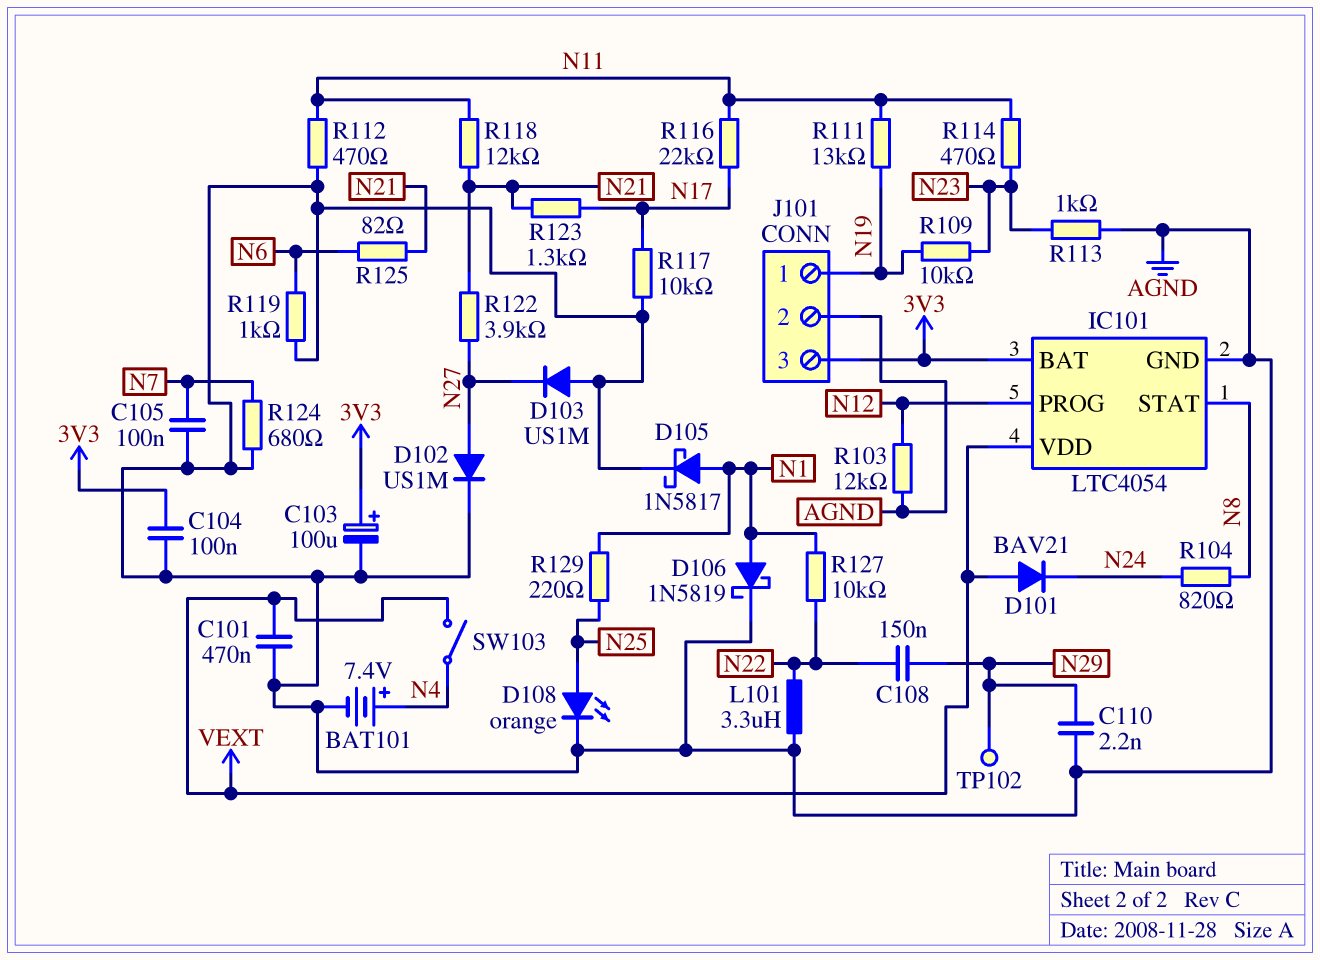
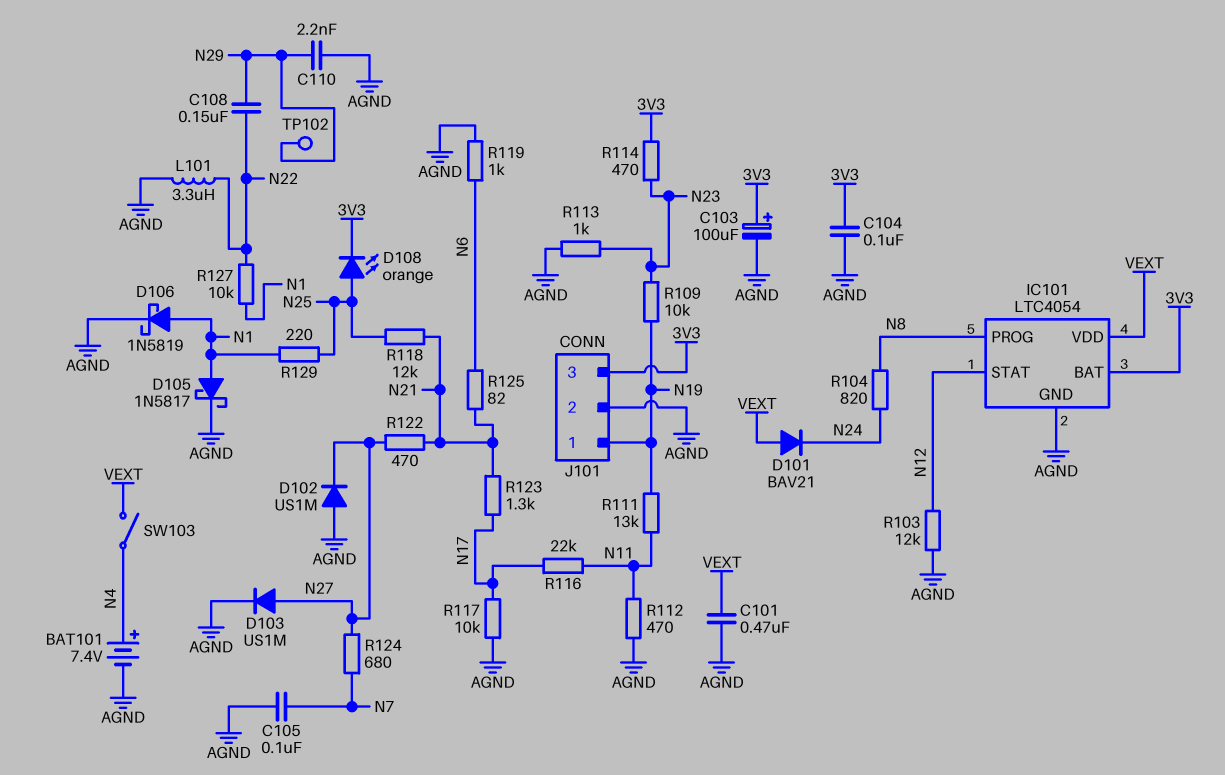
D102: diode US1M (A N27, K AGND) -> diode US1M (A AGND, K N27)
D103: diode US1M (A AGND, K N27) -> diode US1M (A N27, K AGND)
D108: LED orange (A N25, K AGND) -> LED orange (A N25, K 3V3)
IC101 pin PROG: N12 -> N8
IC101 pin STAT: N8 -> N12
R114: 470 (N11, N23) -> 470 (3V3, N23)
R118: 12k (N11, N21) -> 12k (N21, N25)
R122: 3.9k (N21, N27) -> 470 (N21, N27)
R124: 680 (AGND, N7) -> 680 (N7, N27)

